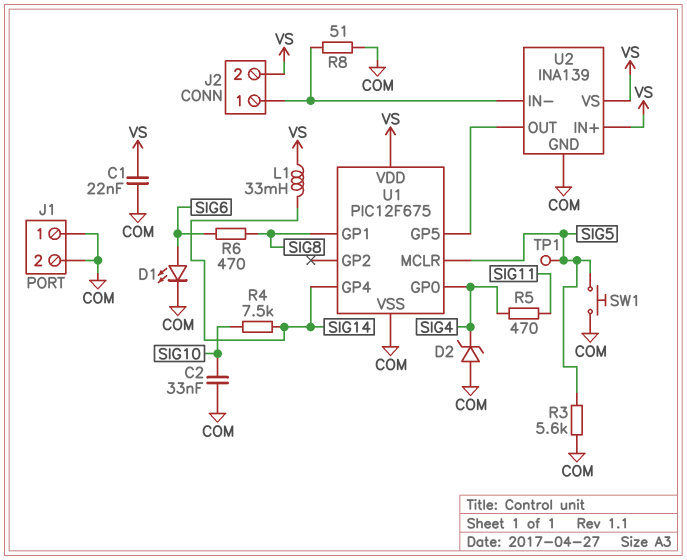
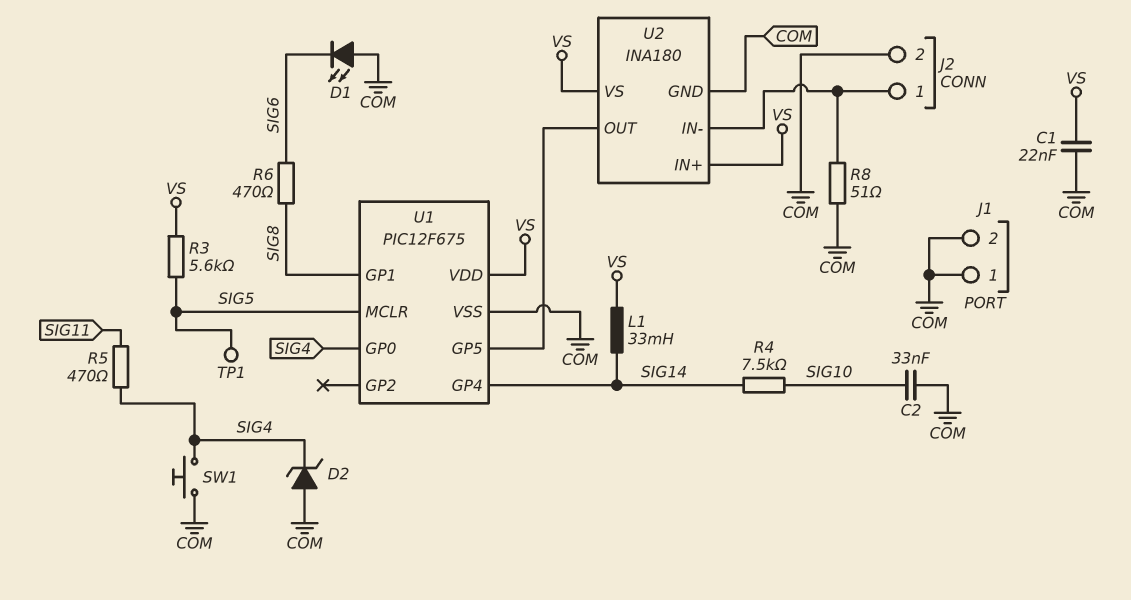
D1: LED (A SIG6, K COM) -> LED (A COM, K SIG6)
J2 pin 2: VS -> COM
R3: 5.6k (COM, SIG5) -> 5.6k (SIG5, VS)
SW1: button (COM, SIG5) -> button (COM, SIG4)
U2: INA139 -> INA180

